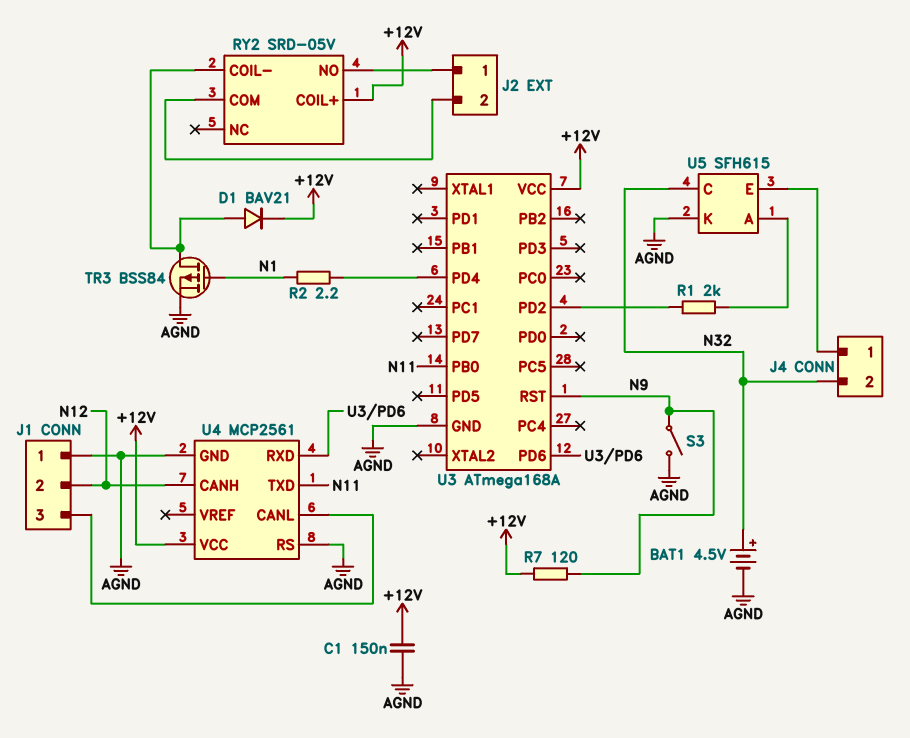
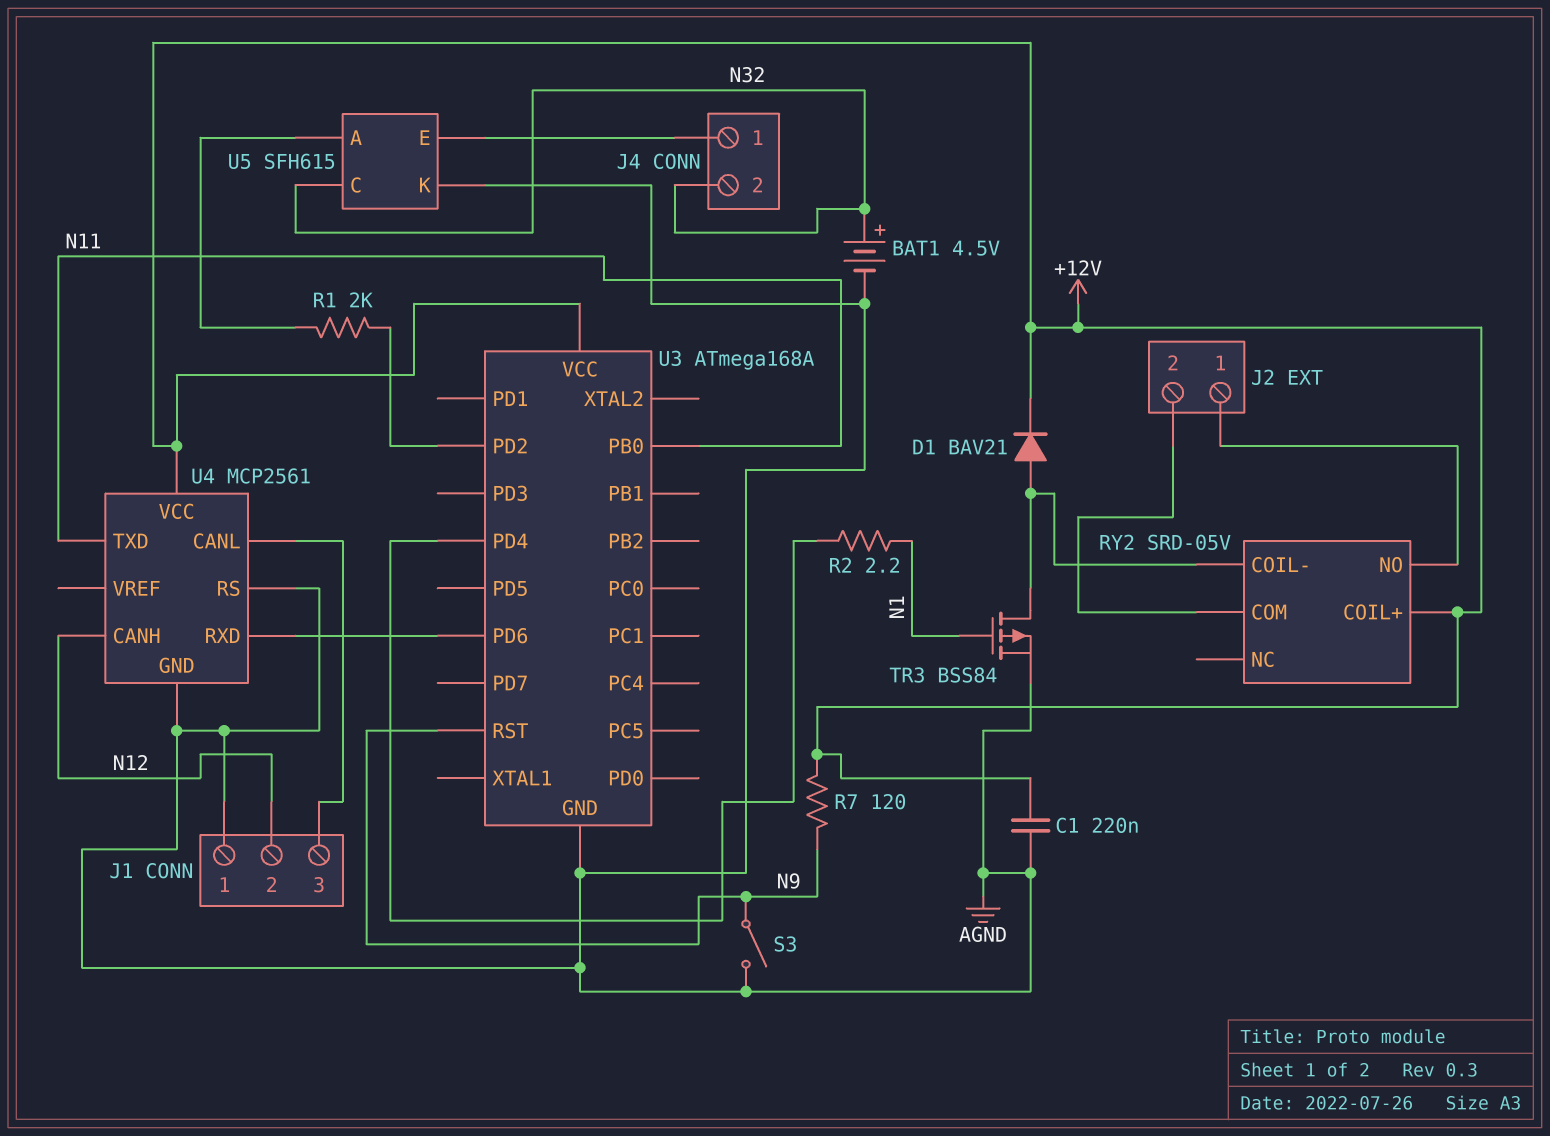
C1: 150nF (+12V, AGND) -> 220nF (+12V, AGND)

